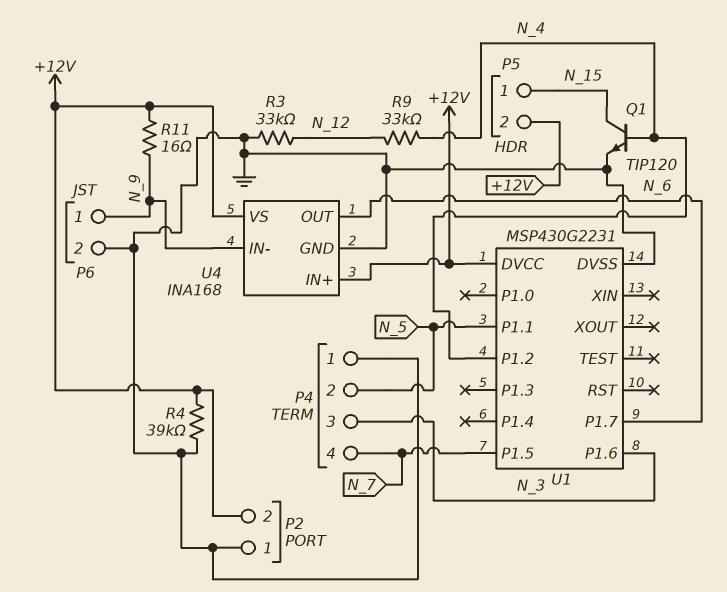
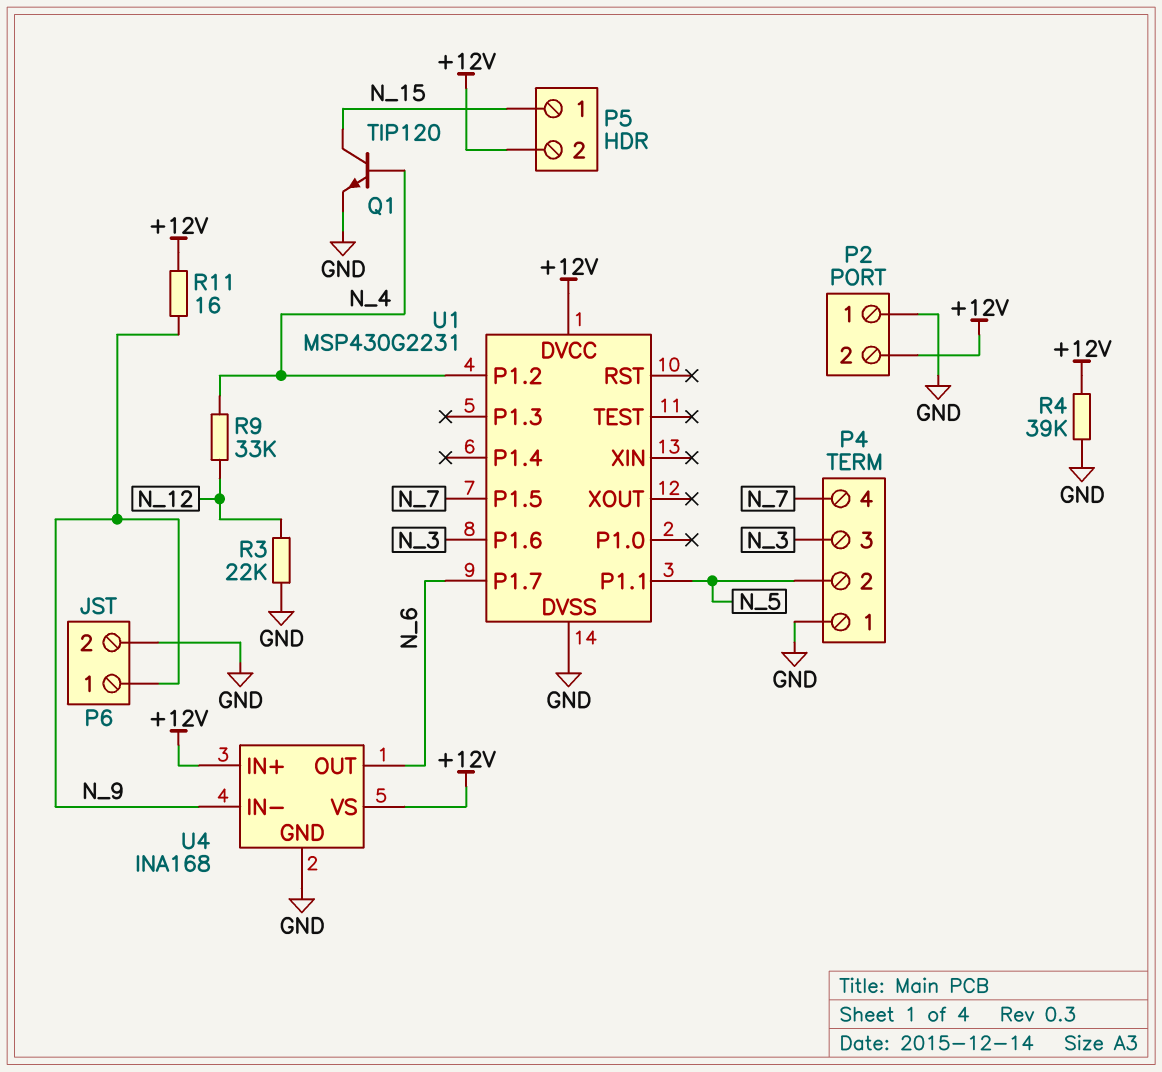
R3: 33k (GND, N_12) -> 22k (GND, N_12)

